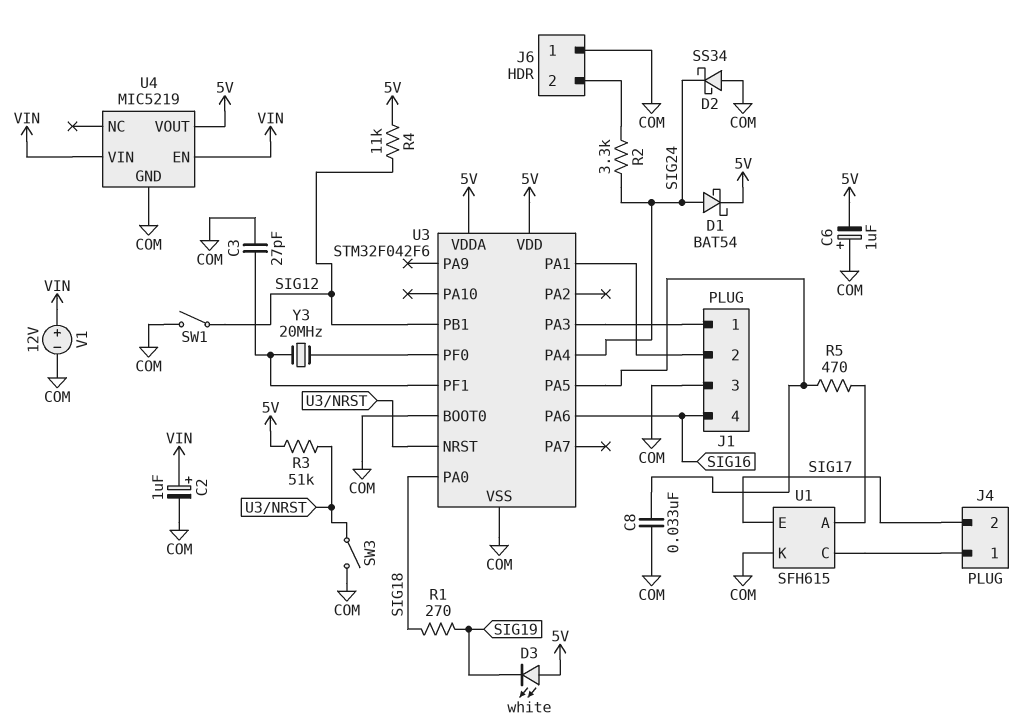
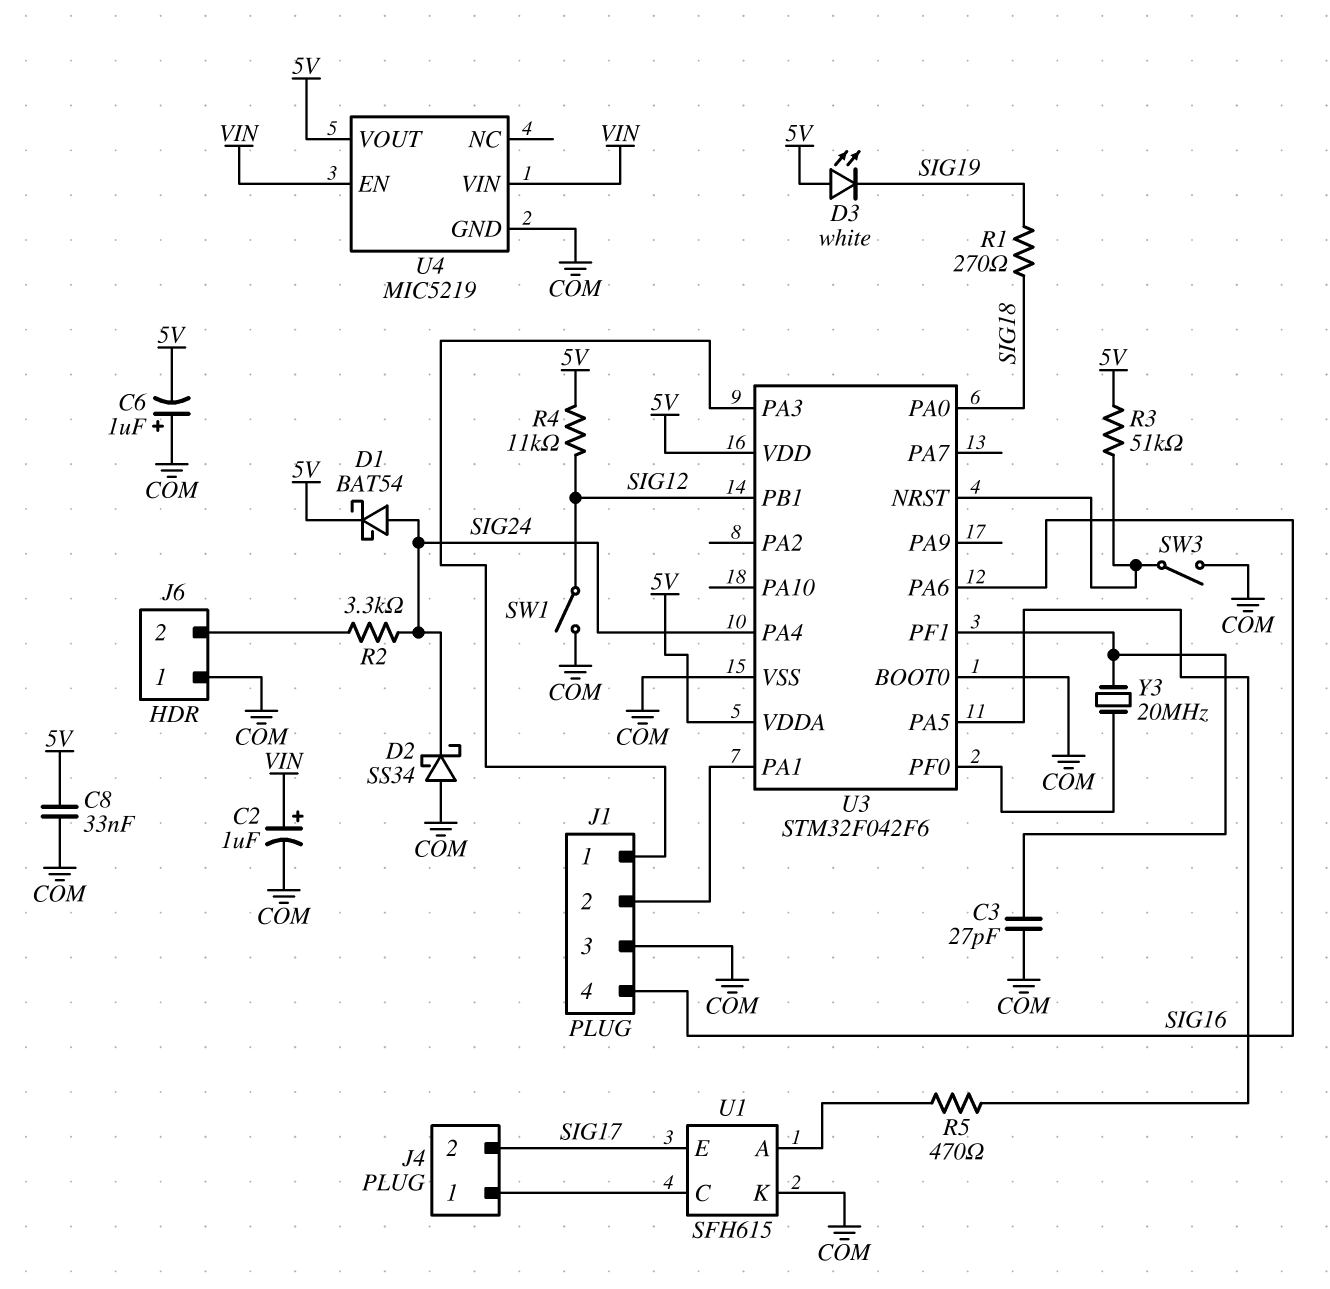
C8: 33nF (COM, U3/PA5) -> 33nF (5V, COM)
V1: 12V (plus VIN, minus COM) -> none

